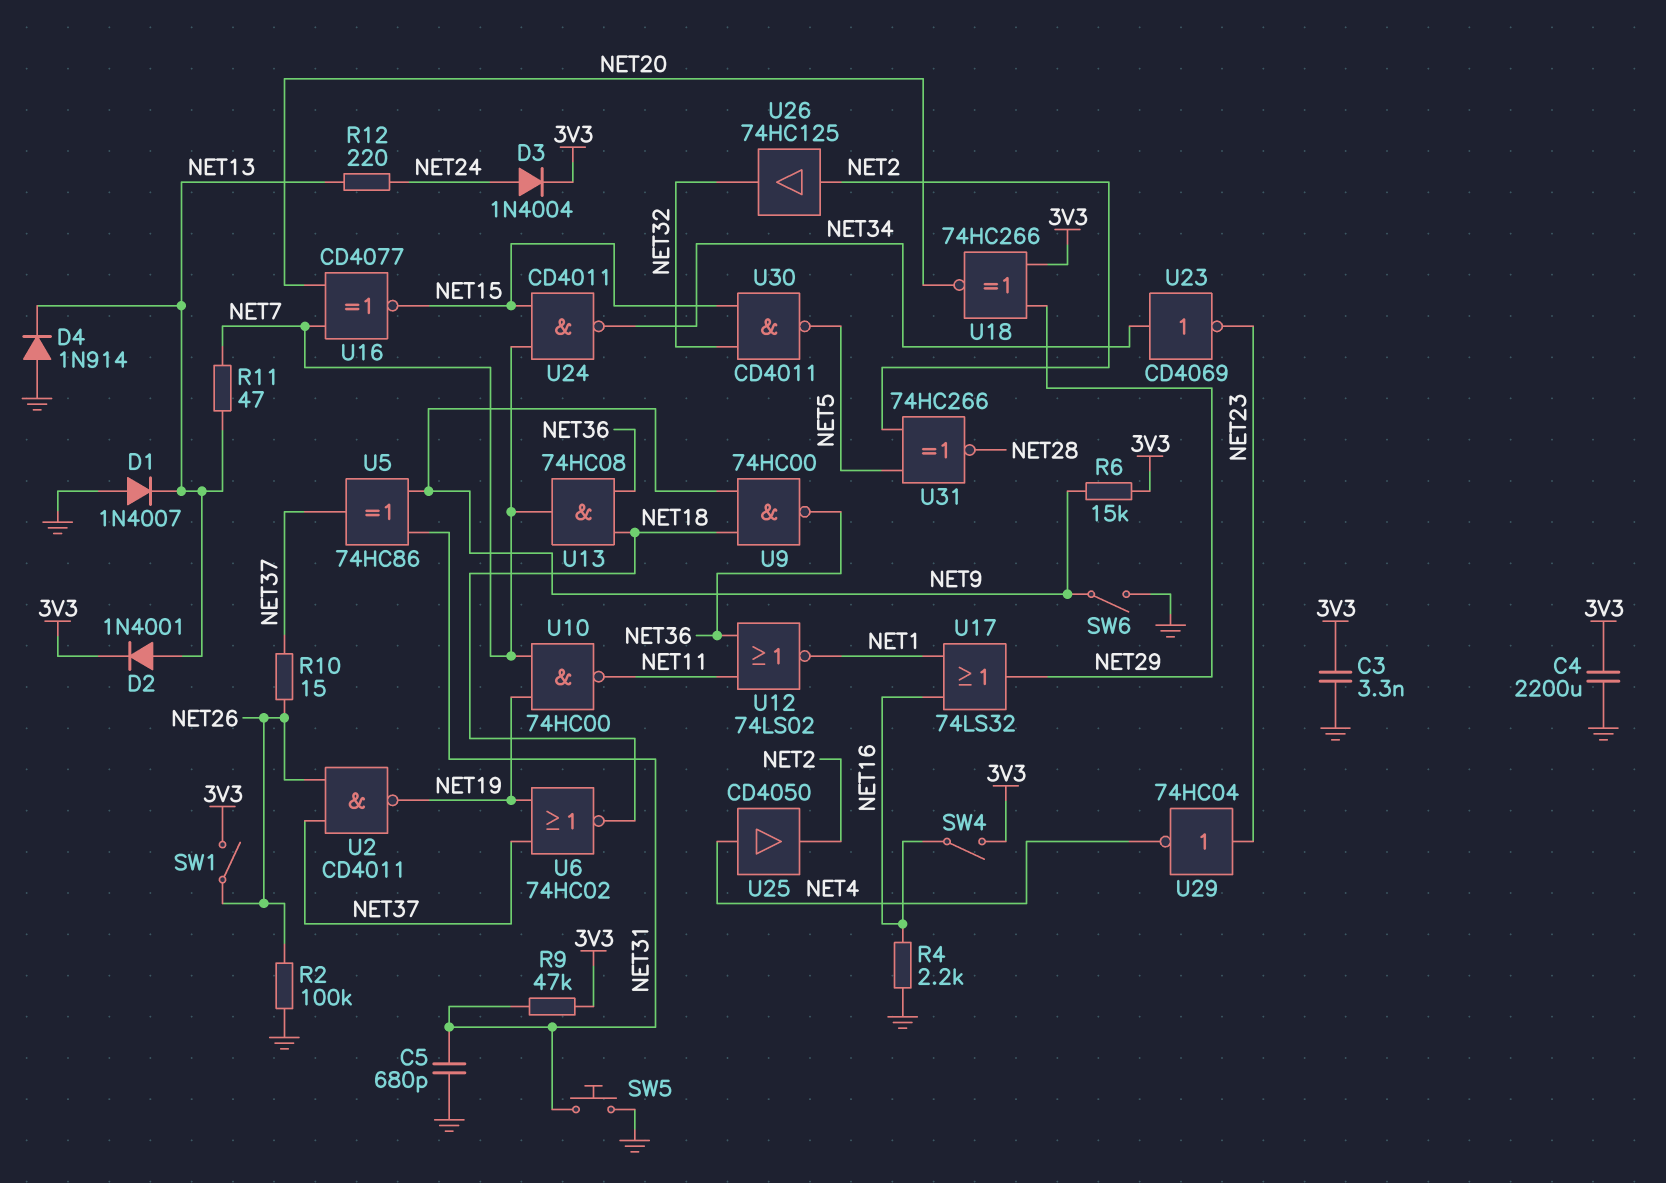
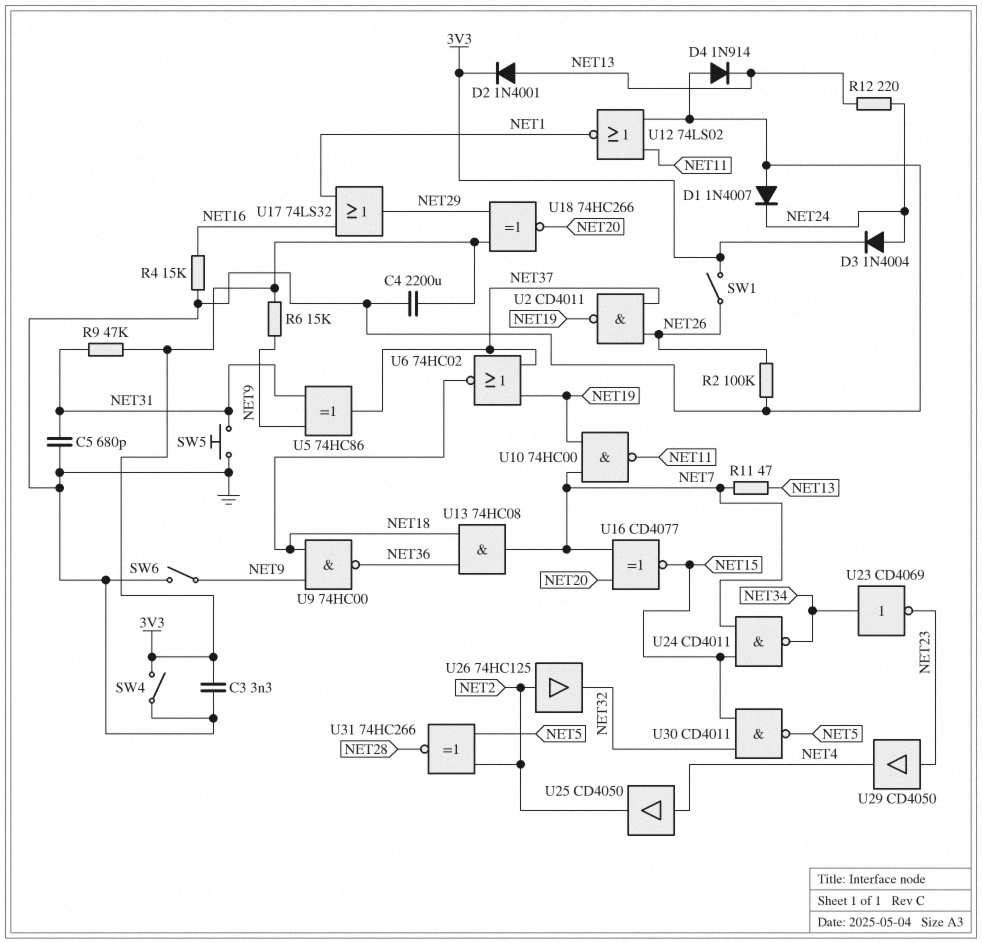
D1: diode 1N4007 (A GND, K NET13) -> diode 1N4007 (A GND, K NET24)
R4: 2.2k (GND, NET16) -> 15k (GND, NET16)
R10: 15 (NET26, NET37) -> none
SW4: switch (3V3, NET16) -> switch (3V3, GND)
U12: NOR 74LS02 (in NET11, in NET36, out NET1) -> NOR 74LS02 (in GND, in NET11, out NET1)
U29: NOT 74HC04 (in NET23, out NET4) -> buffer CD4050 (in NET23, out NET4)

